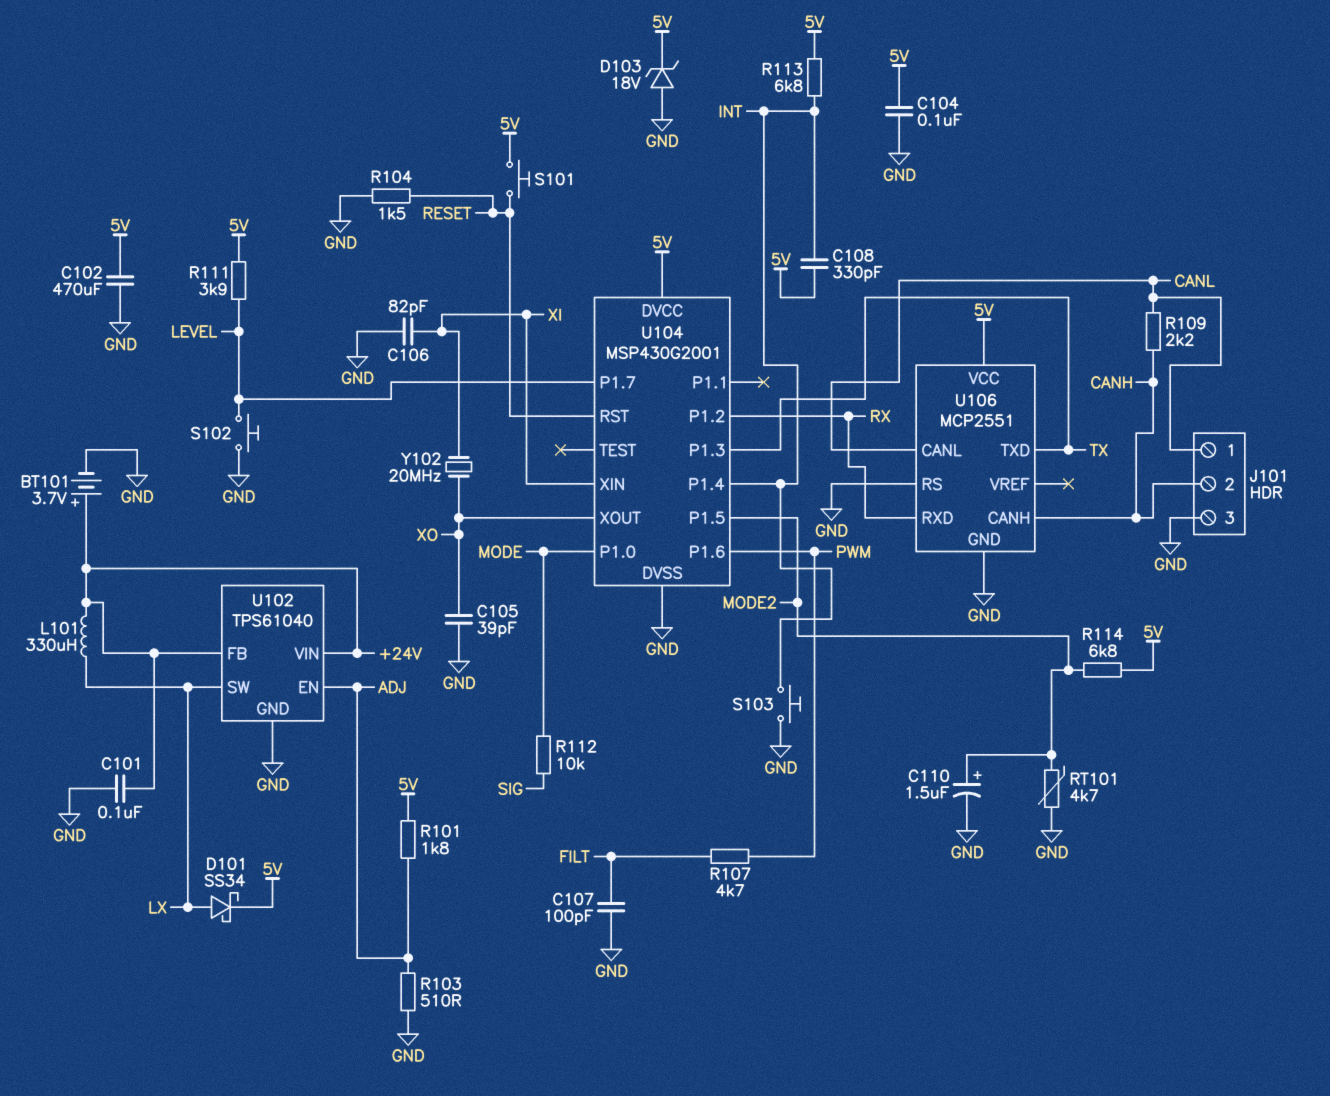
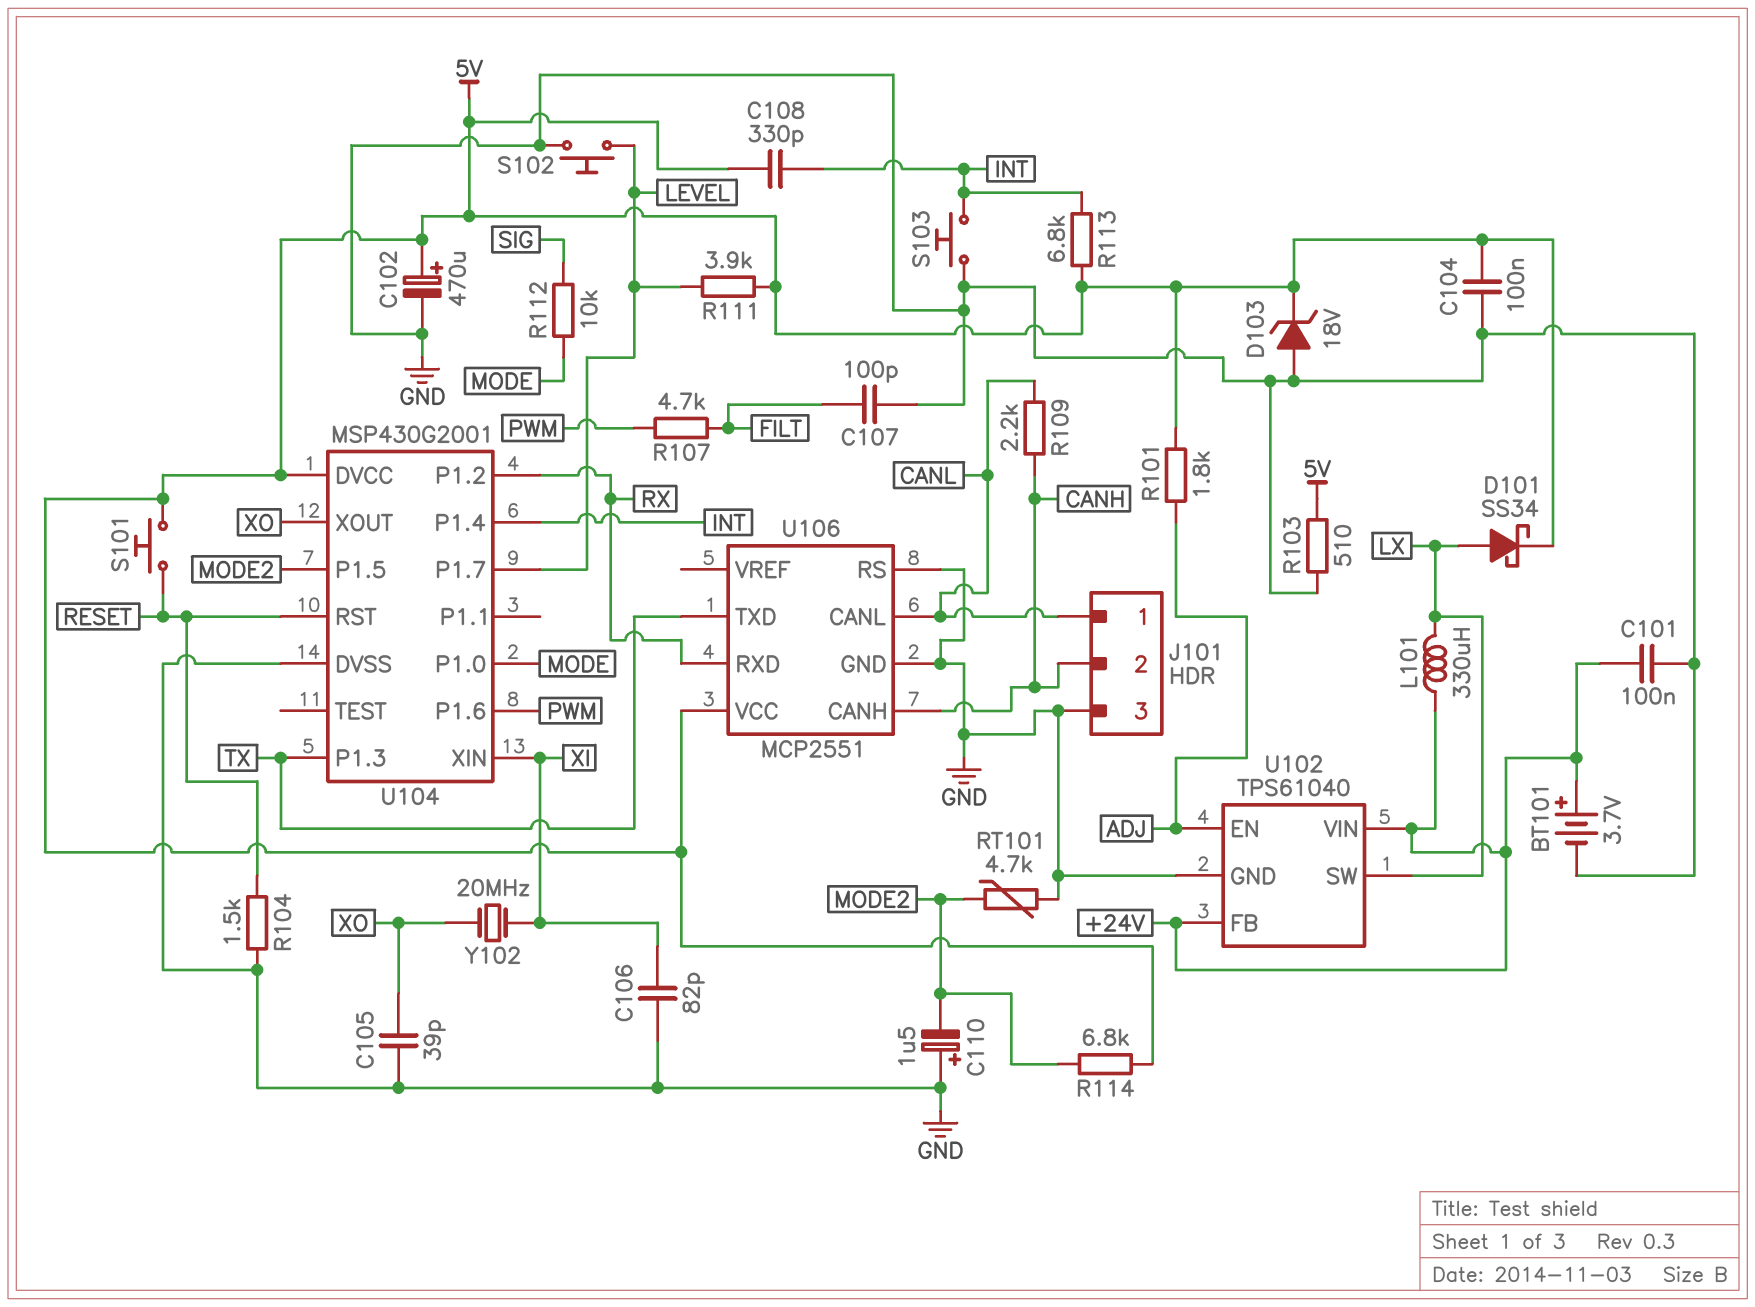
C102: 470uF (5V, GND) -> 470uF (plus 5V, minus GND)
C110: 1.5uF (plus MODE2, minus GND) -> 1.5uF (plus GND, minus MODE2)
R103: 510 (ADJ, GND) -> 510 (5V, GND)

